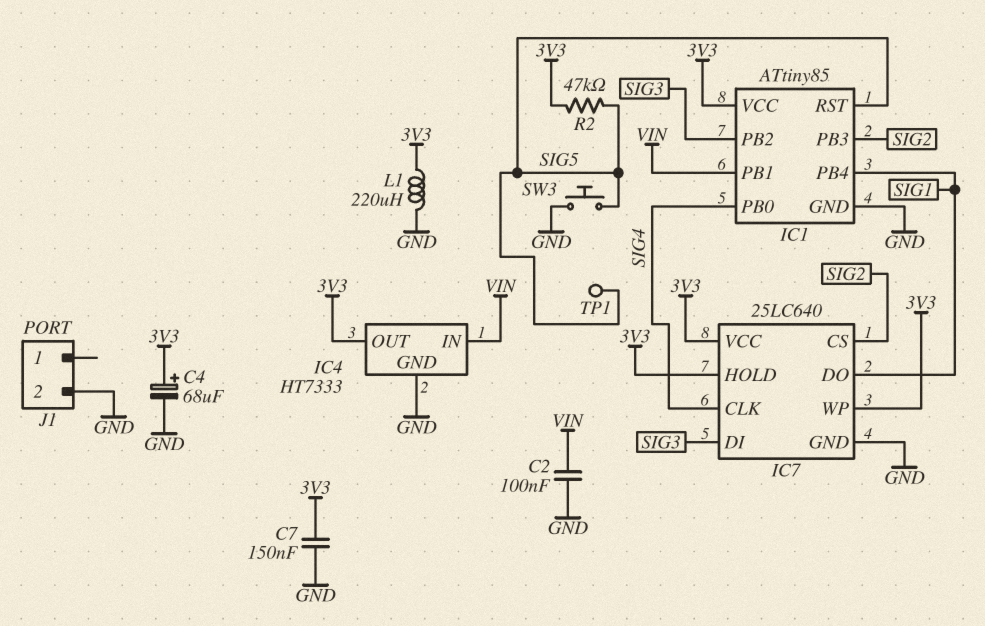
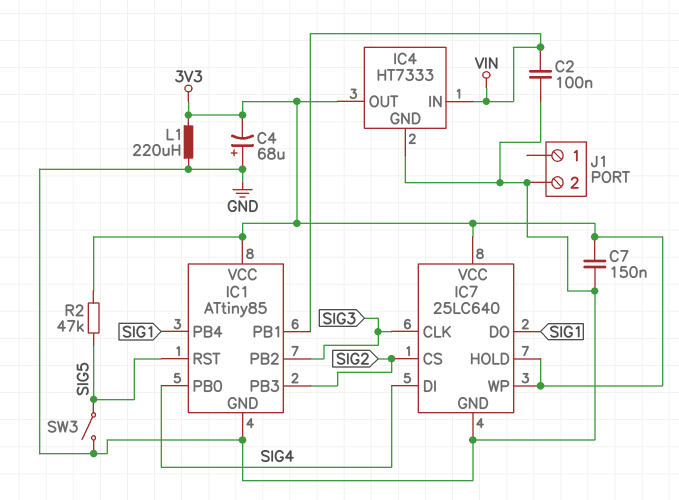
C4: 68uF (plus 3V3, minus GND) -> 68uF (plus GND, minus 3V3)
IC7 pin CLK: SIG4 -> SIG3
IC7 pin DI: SIG3 -> SIG4
SW3: button (GND, SIG5) -> switch (GND, SIG5)
TP1: test point (SIG5) -> none

